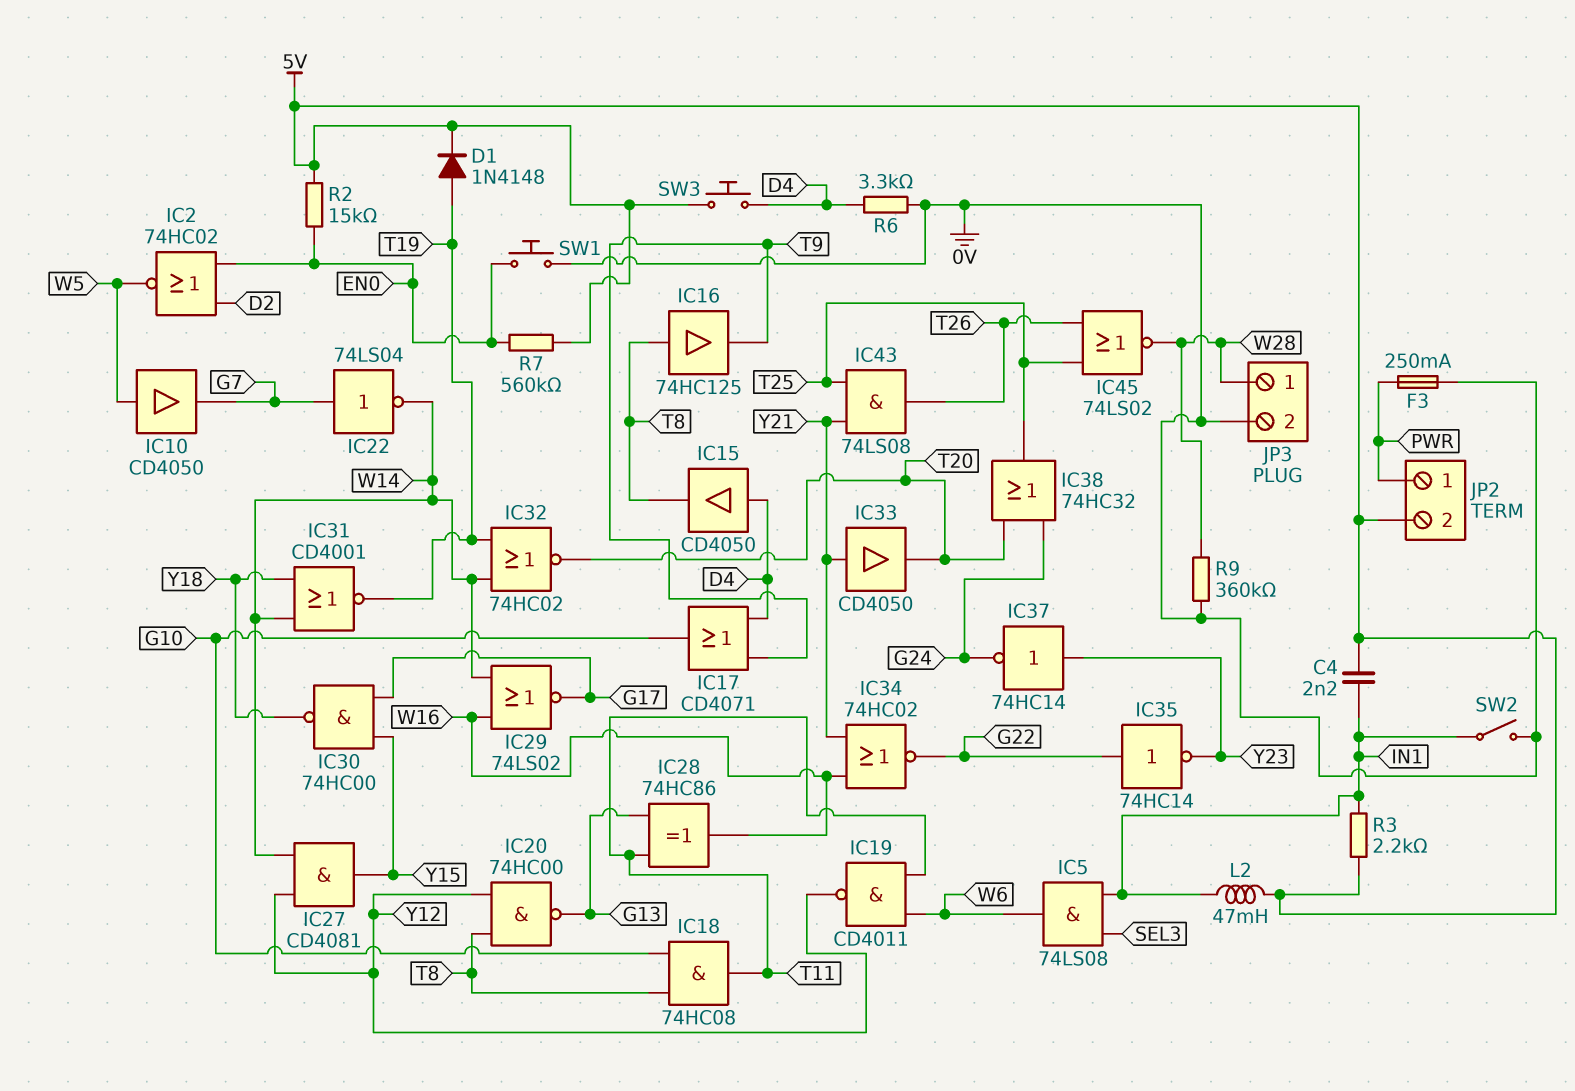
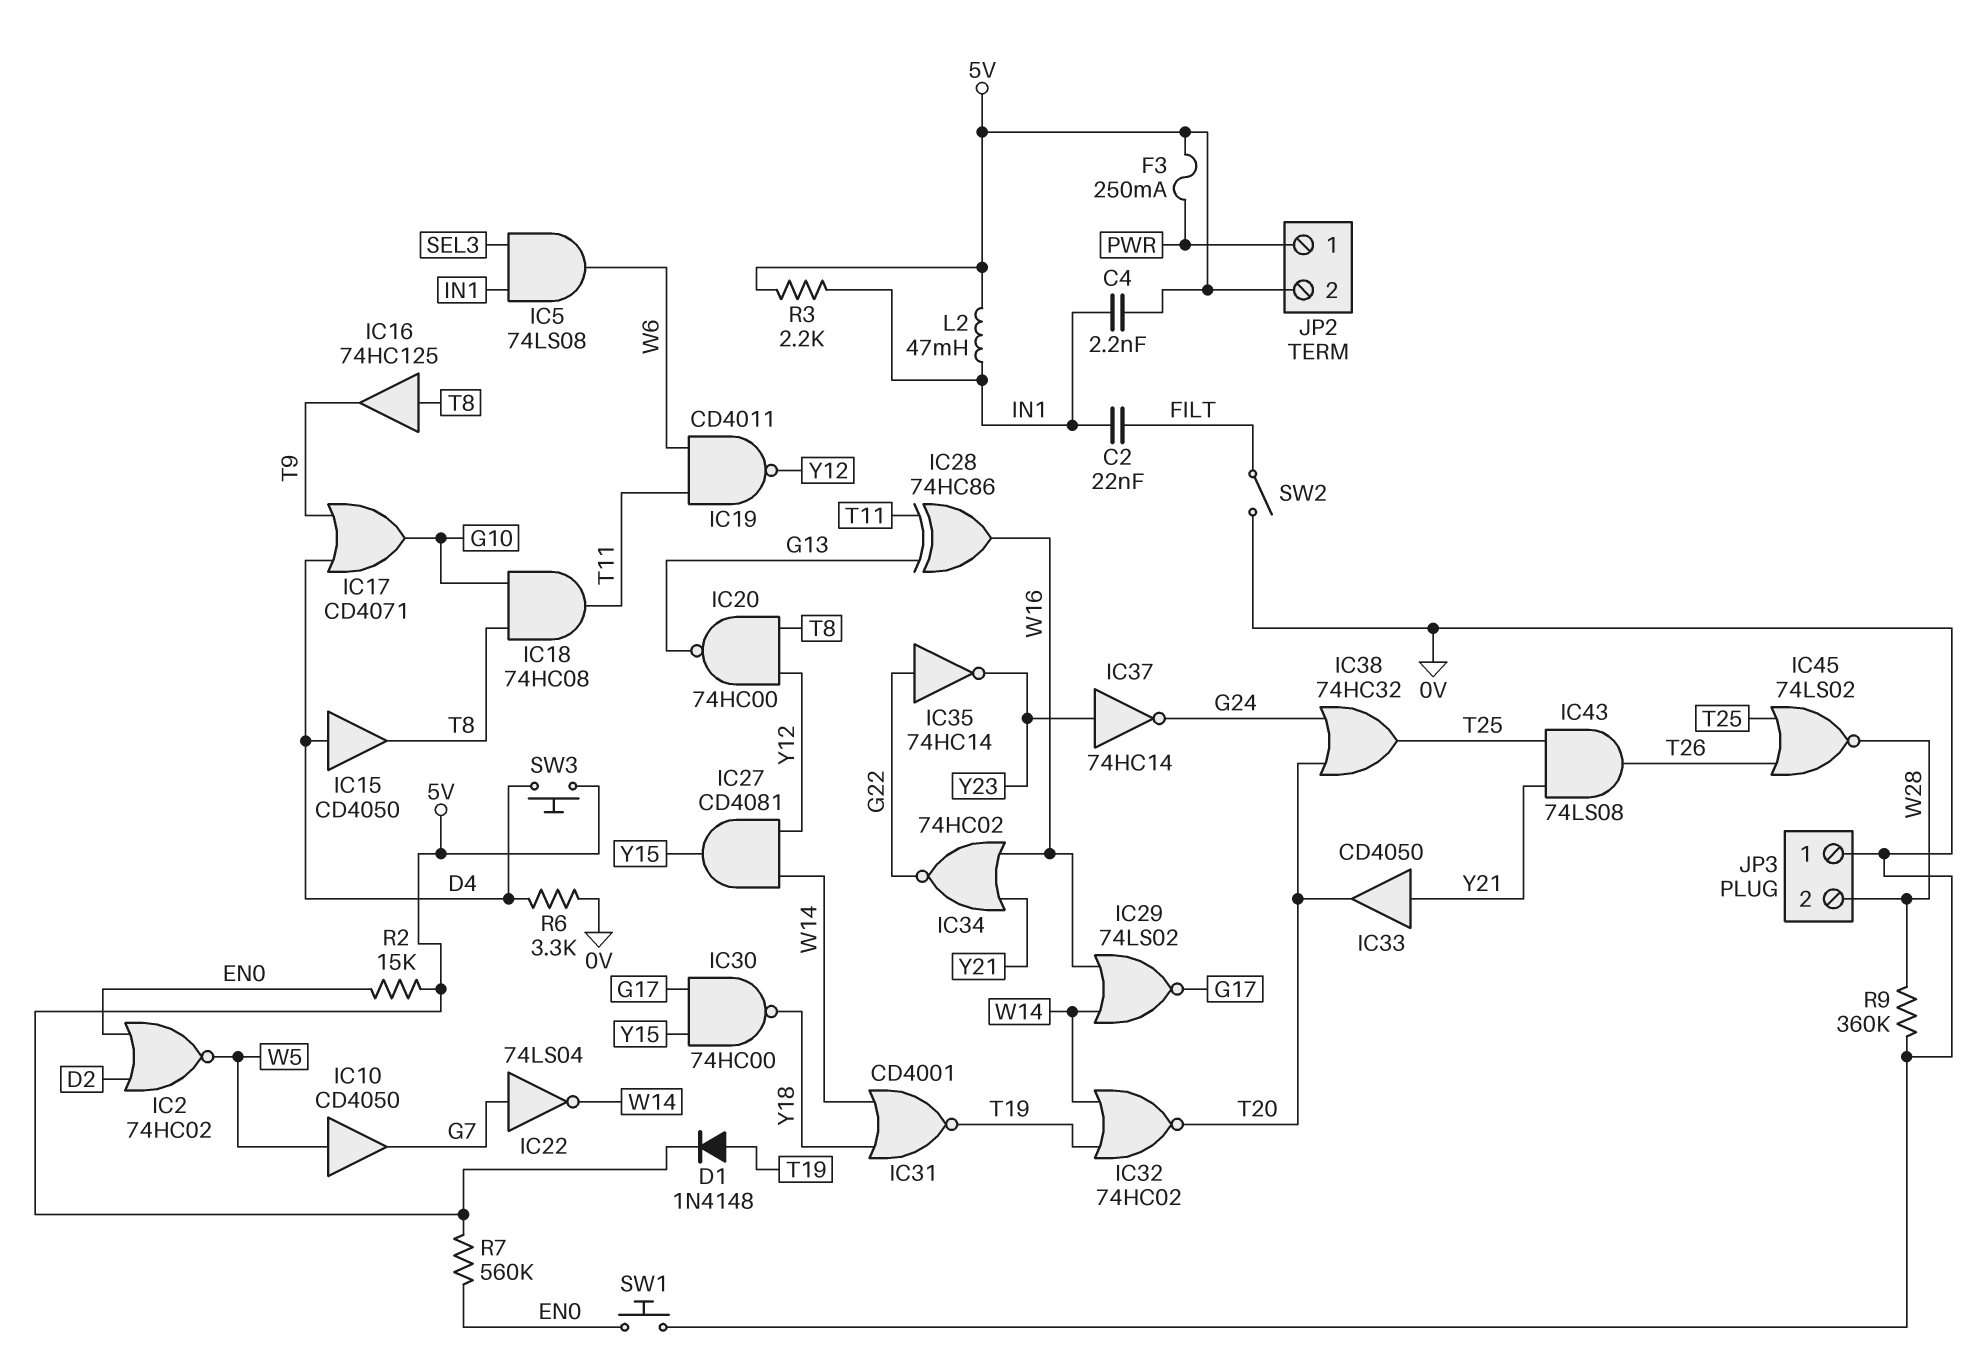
C2: none -> 22nF (FILT, IN1)
F3: 250mA (0V, PWR) -> 250mA (5V, PWR)
JP3 pin 1: W28 -> 0V
JP3 pin 2: 0V -> W28
SW2: switch (0V, IN1) -> switch (0V, FILT)

